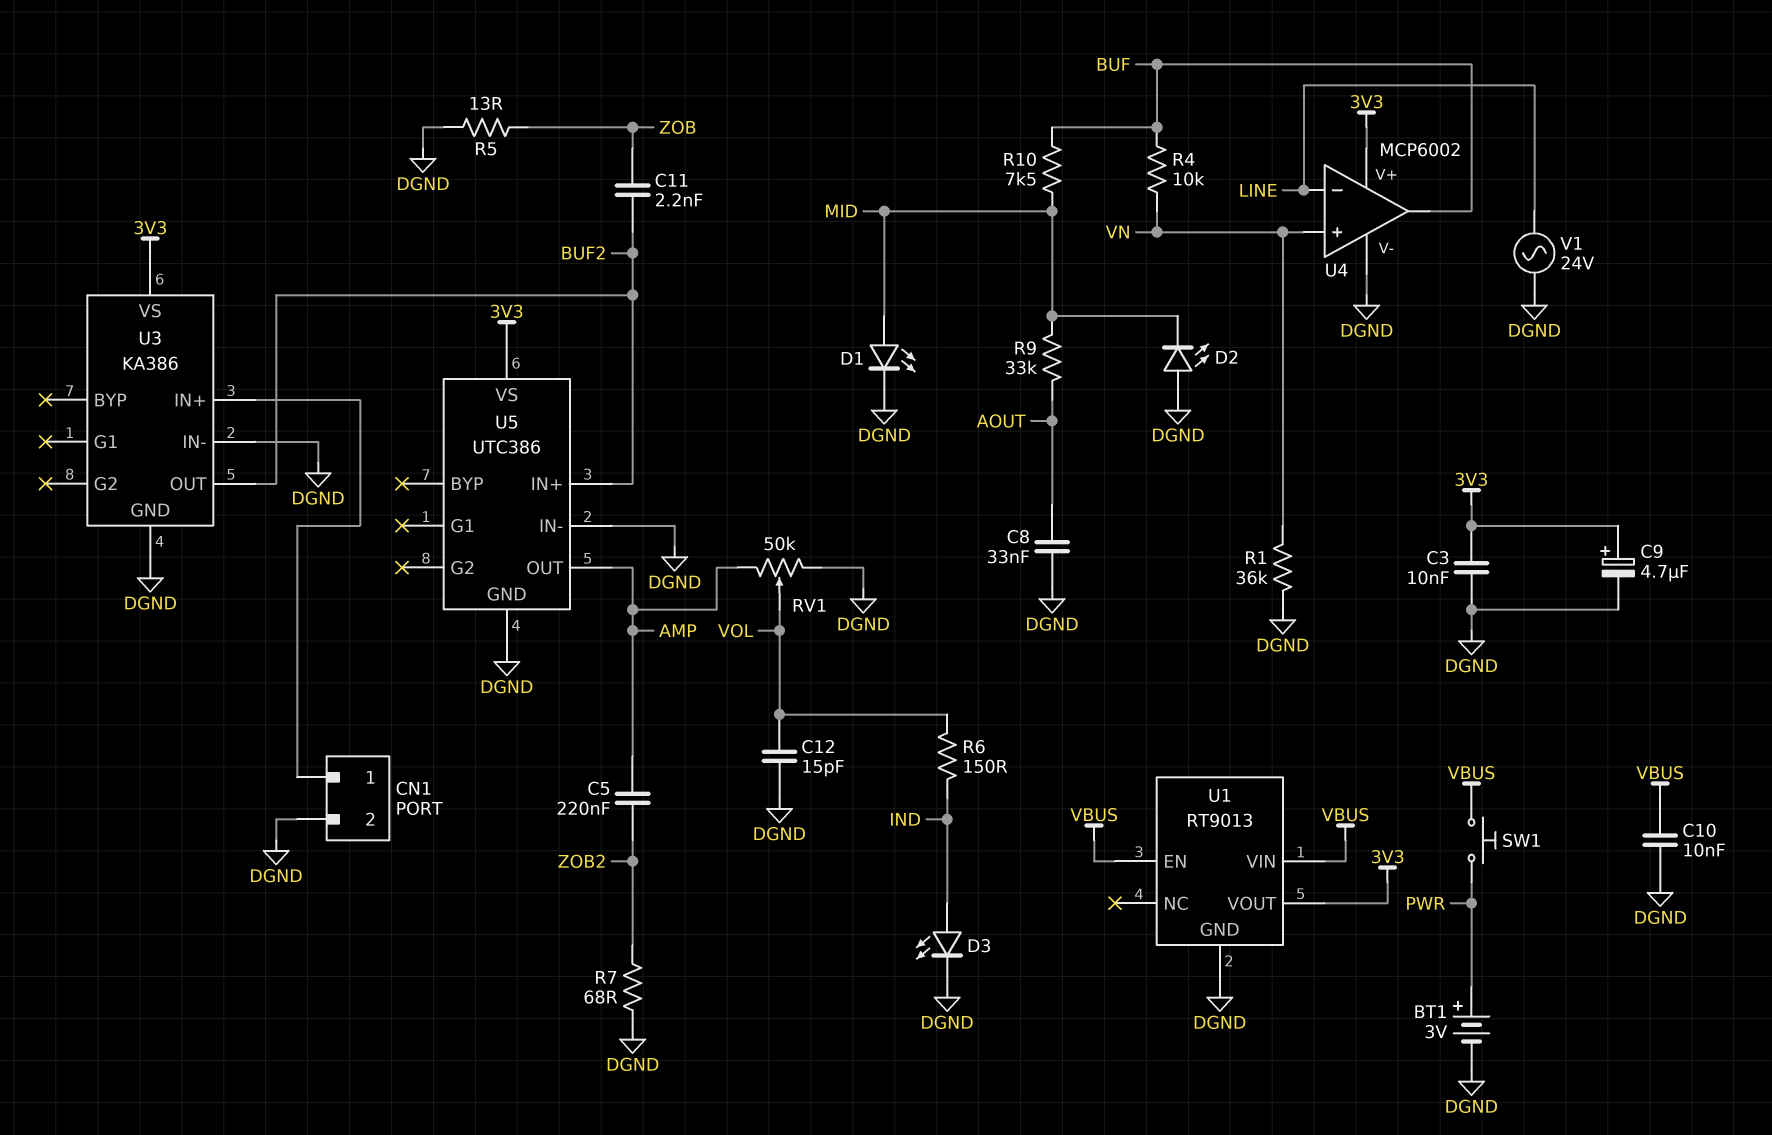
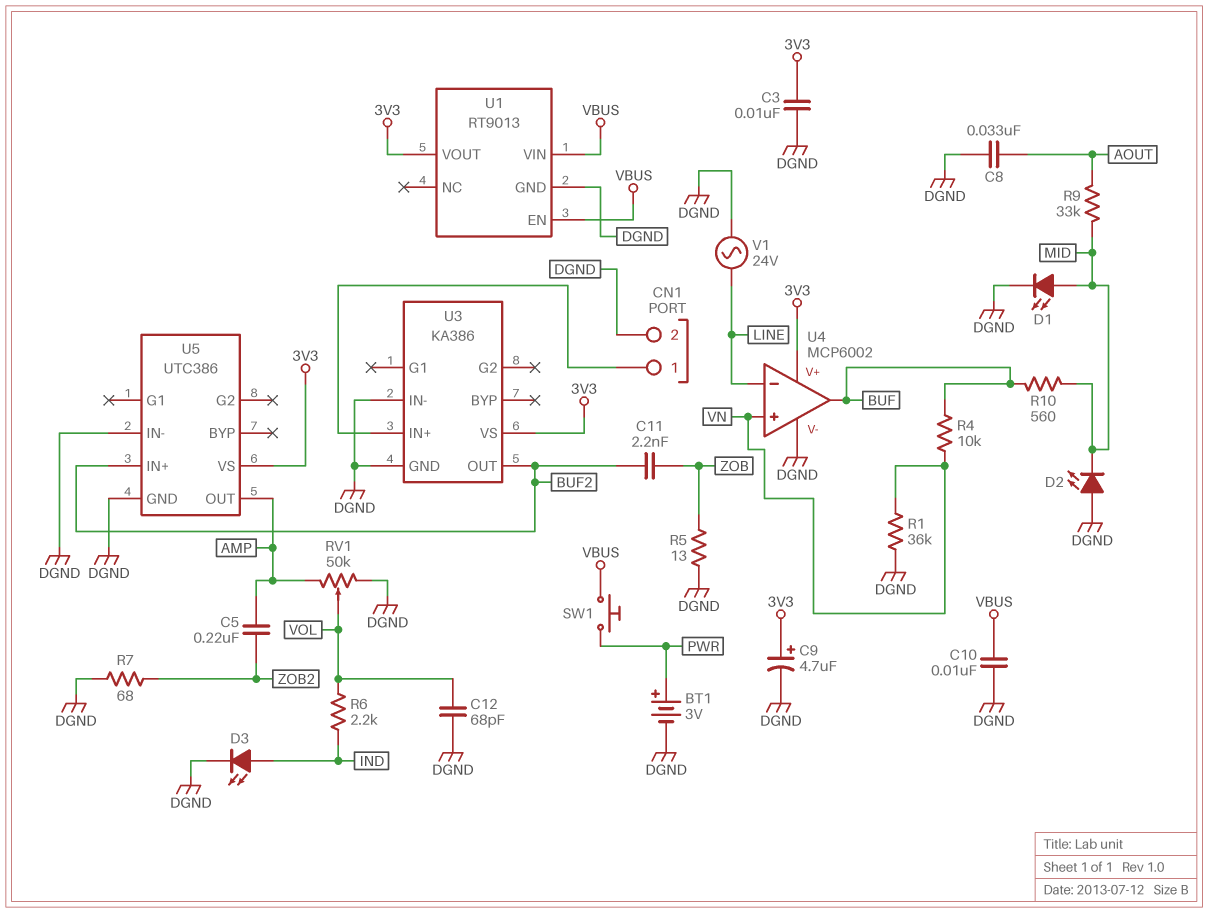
C12: 15pF (DGND, VOL) -> 68pF (DGND, VOL)
R6: 150 (IND, VOL) -> 2.2k (IND, VOL)
R10: 7.5k (BUF, MID) -> 560 (BUF, MID)

